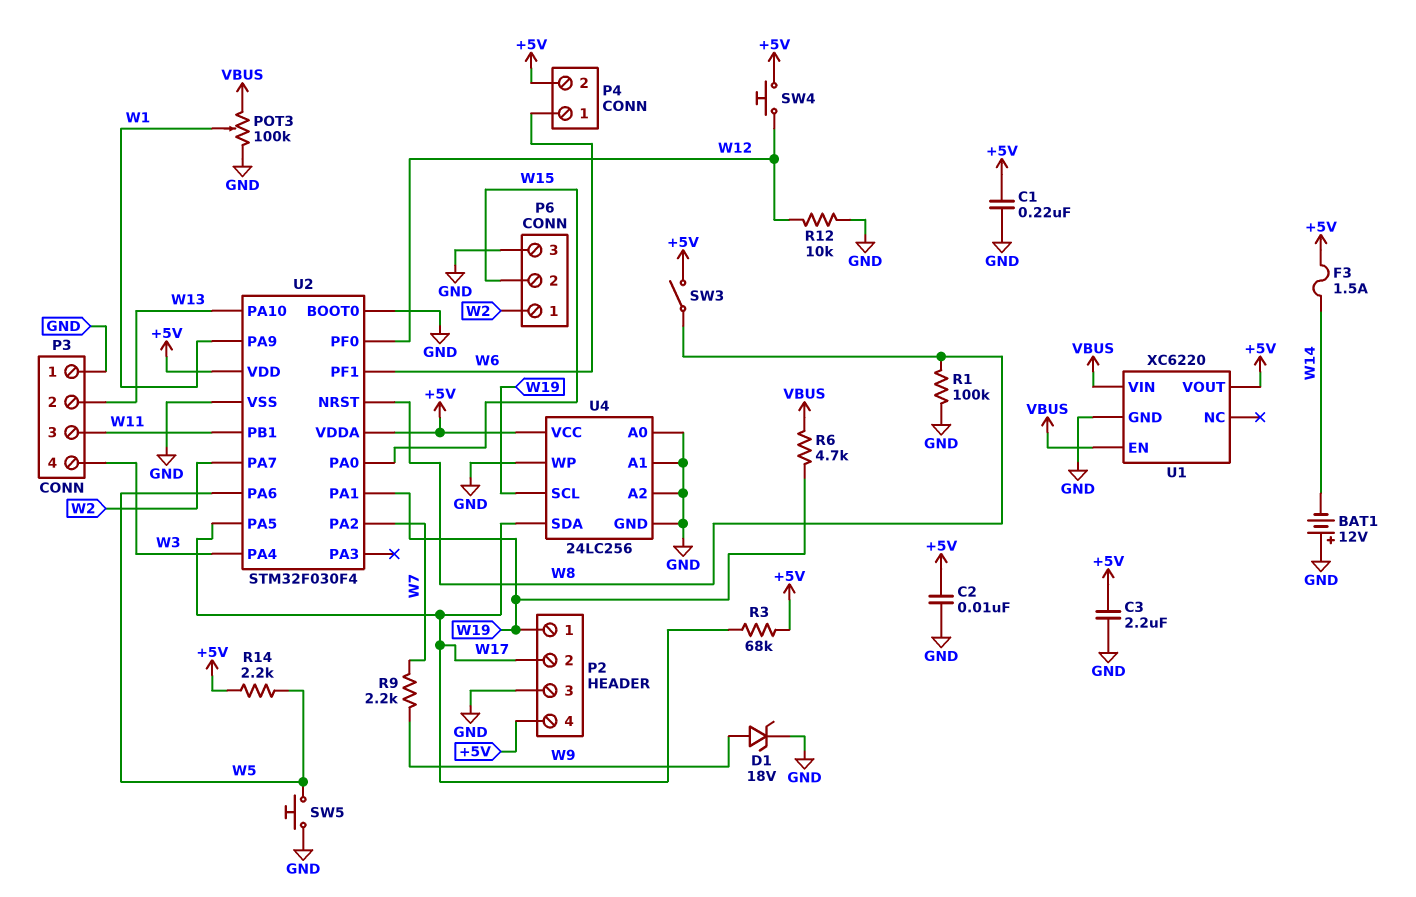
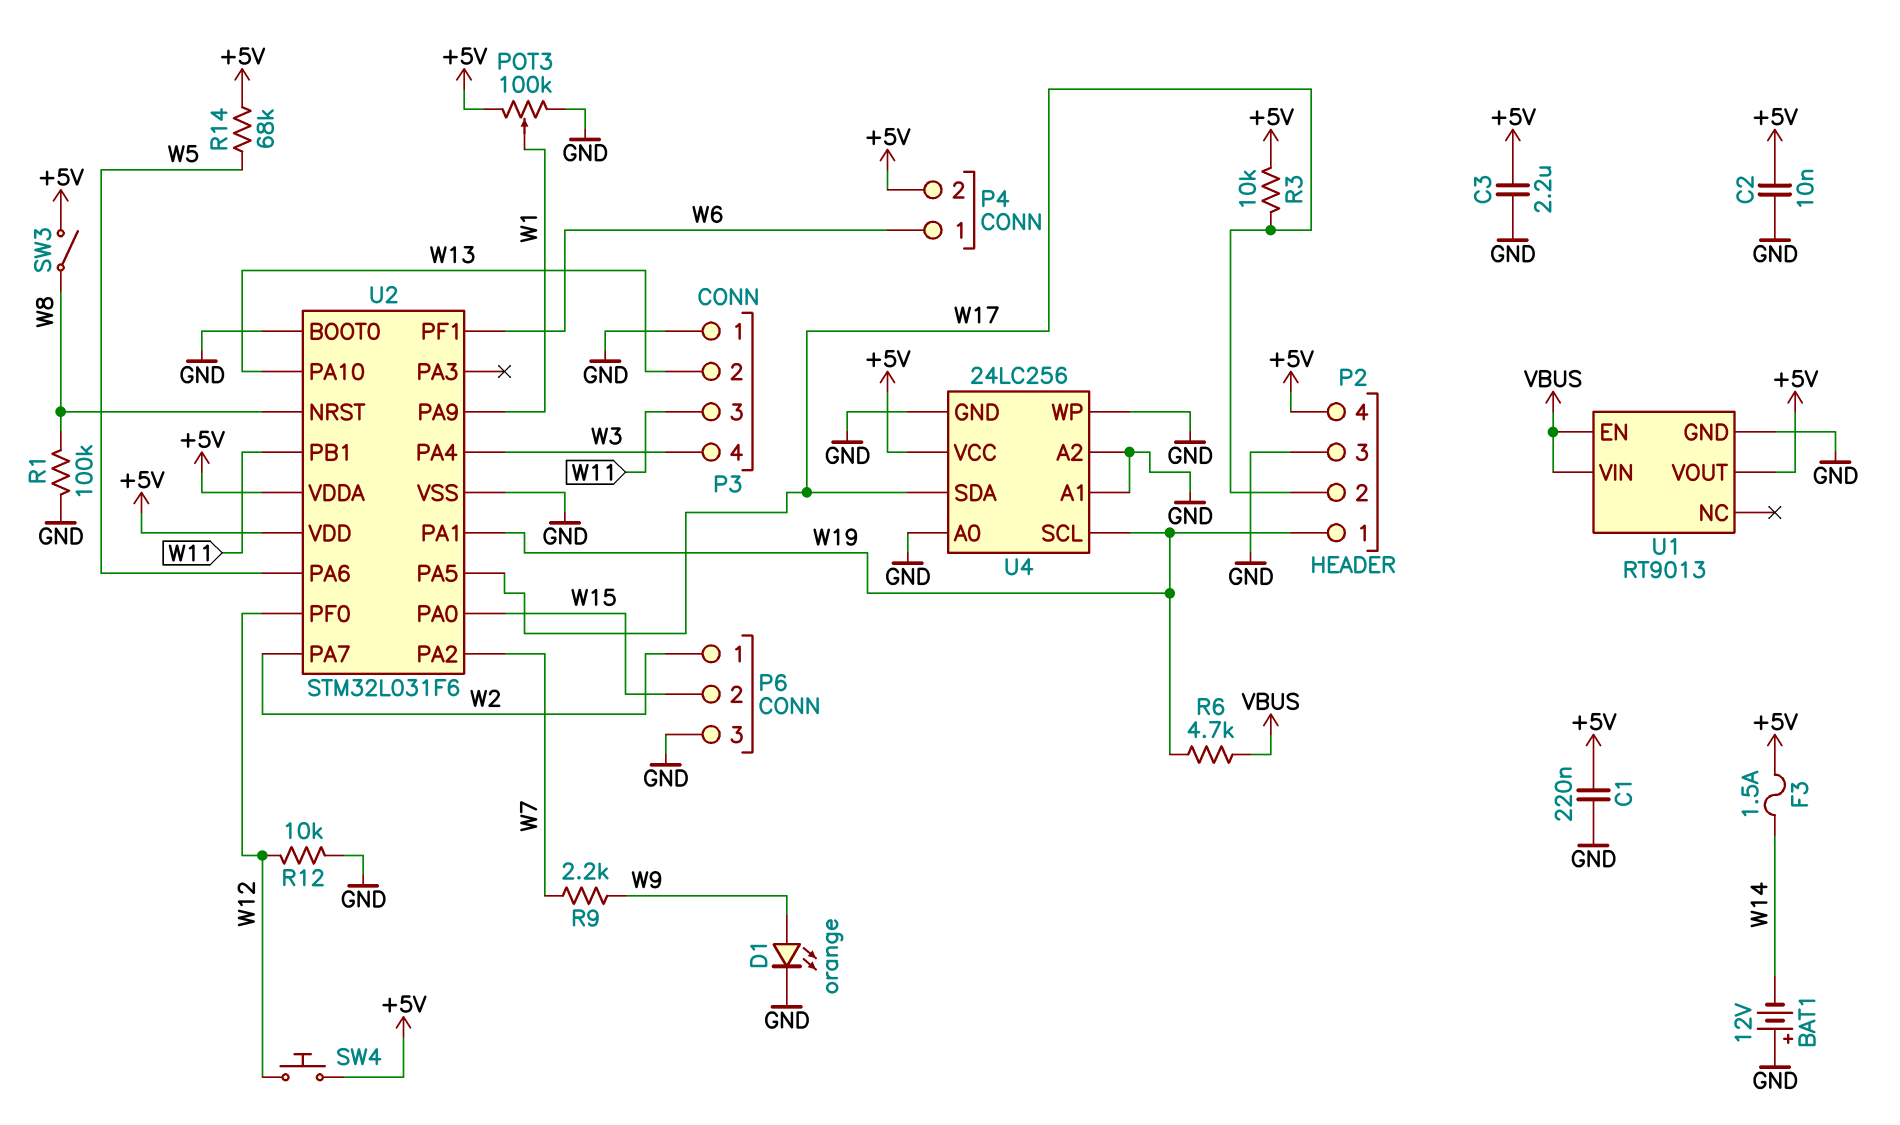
D1: zener 18V (A W9, K GND) -> LED orange (A W9, K GND)
POT3: 100k (GND, VBUS, wiper W1) -> 100k (+5V, GND, wiper W1)
R3: 68k (+5V, W17) -> 10k (+5V, W17)
R14: 2.2k (+5V, W5) -> 68k (+5V, W5)
SW5: button (GND, W5) -> none
U1: XC6220 -> RT9013
U2: STM32F030F4 -> STM32L031F6

